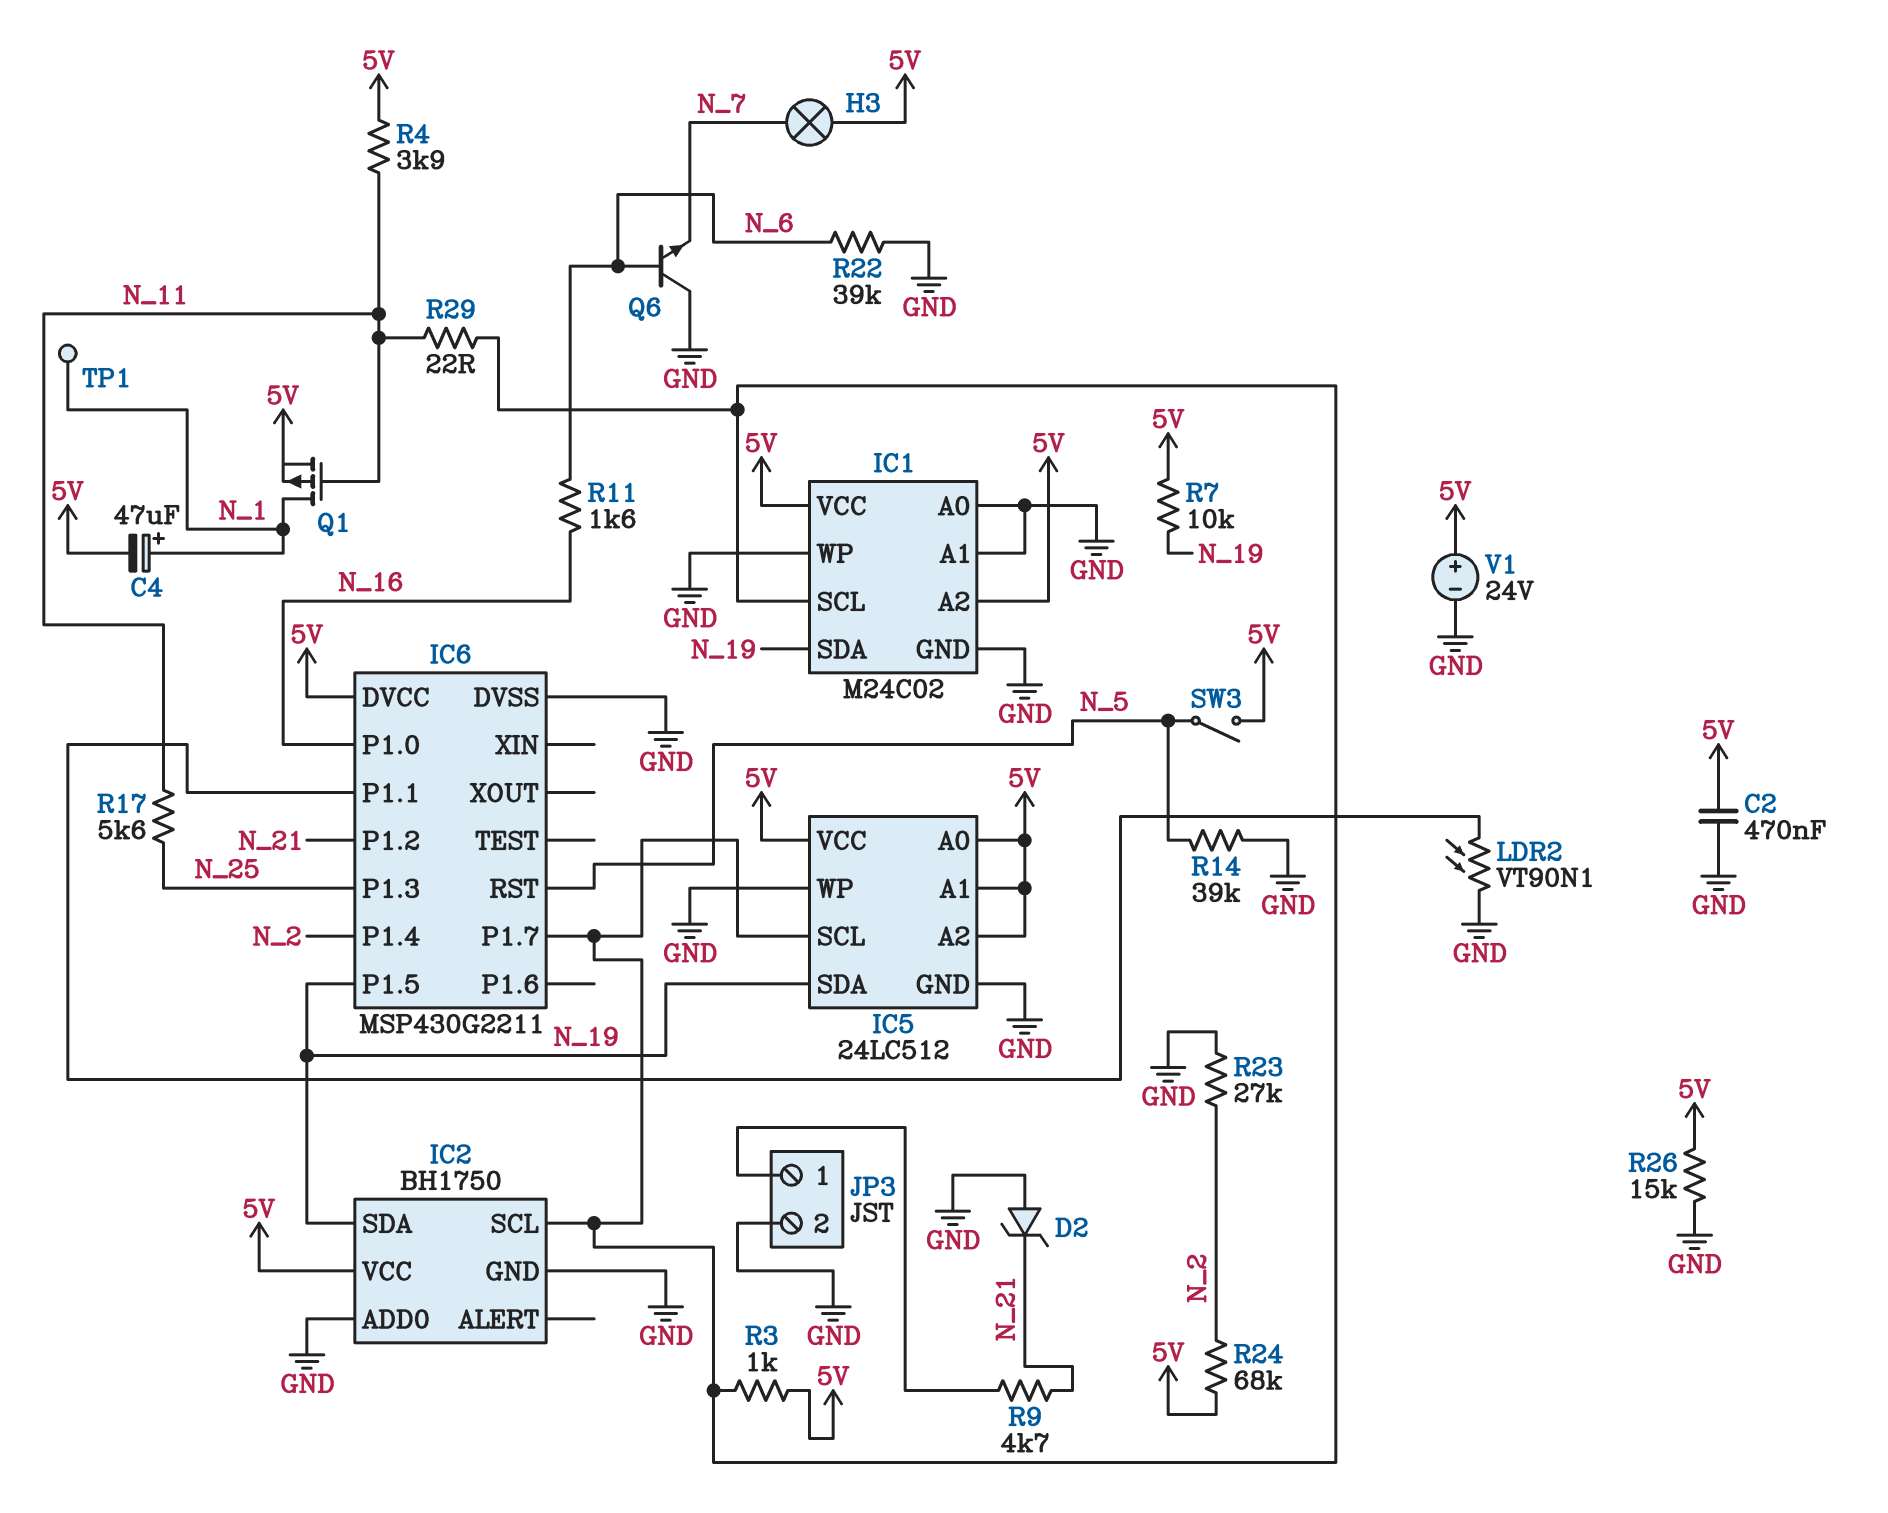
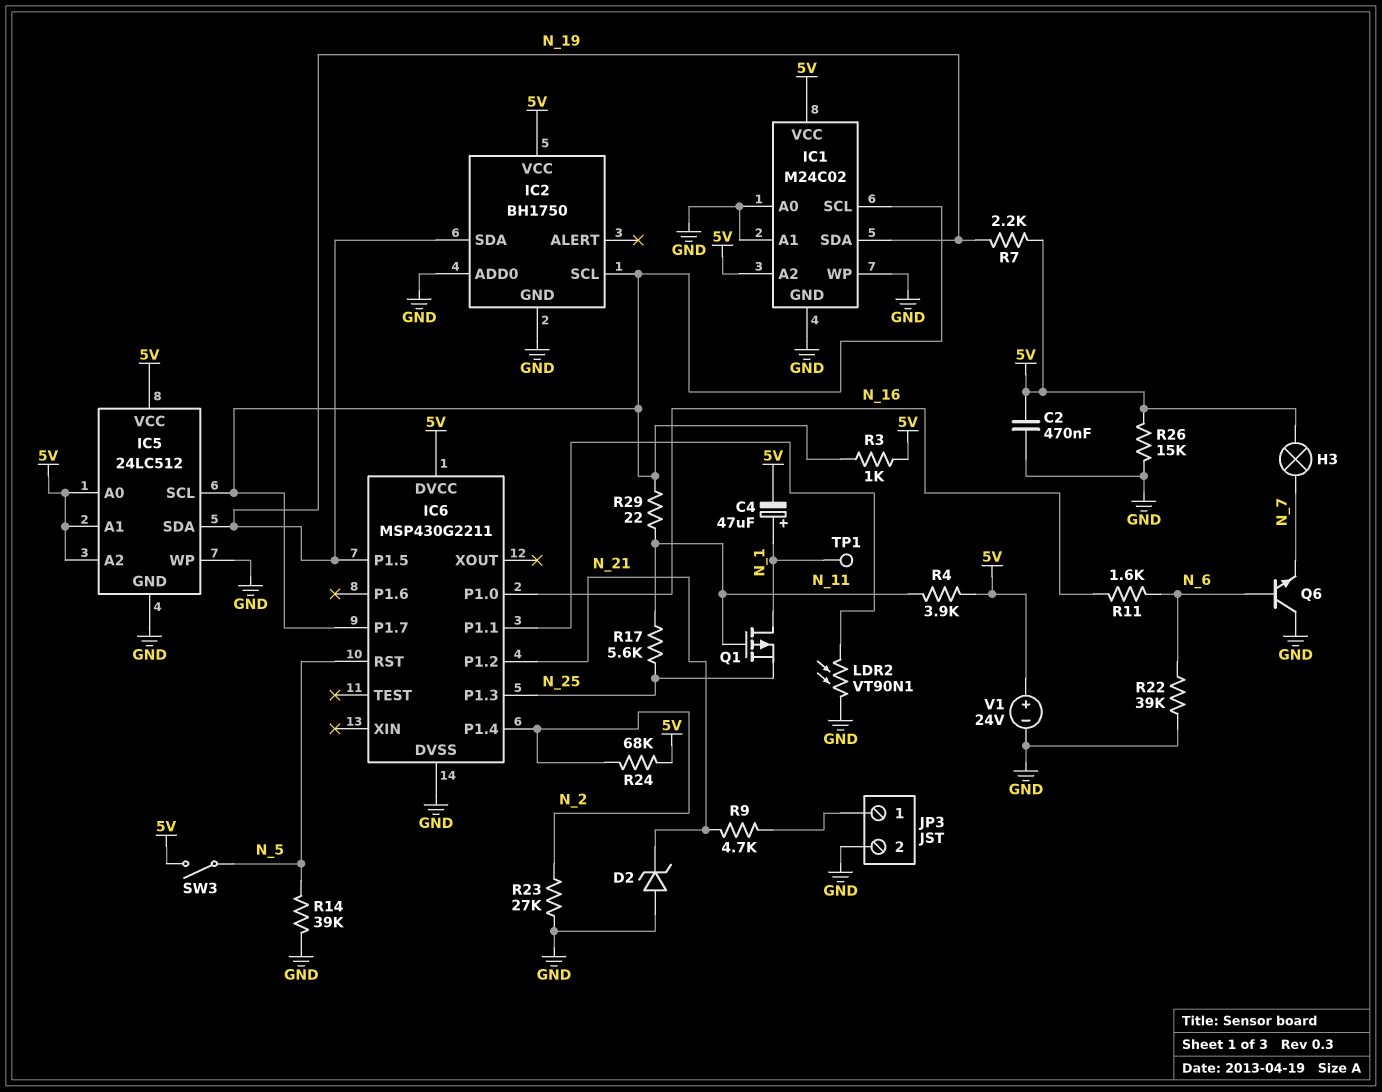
Q1: PMOS (G N_11, D N_1, S 5V) -> PMOS (G N_11, D N_1, S N_25)
R7: 10k (5V, N_19) -> 2.2k (5V, N_19)

